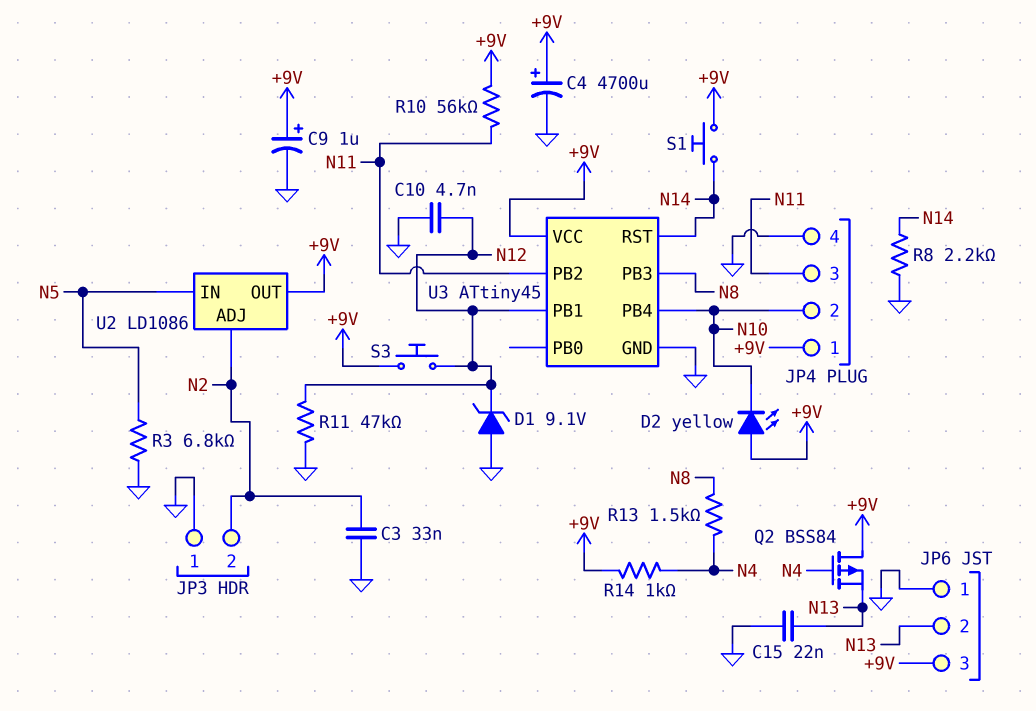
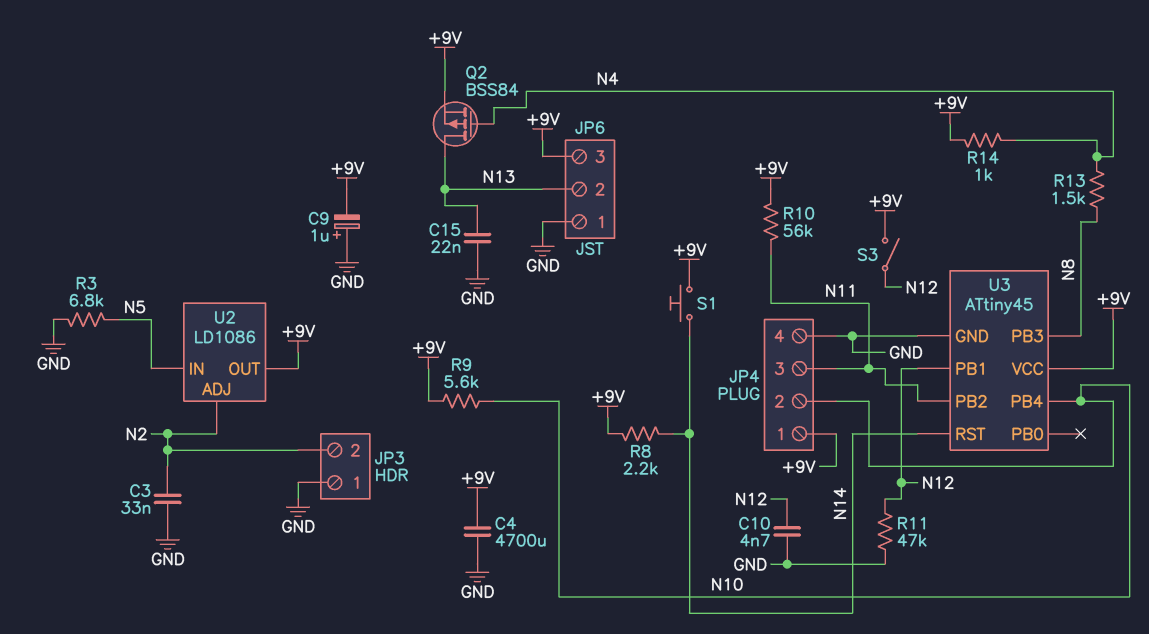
C4: 4700uF (plus +9V, minus GND) -> 4700uF (+9V, GND)
C9: 1uF (plus +9V, minus GND) -> 1uF (plus GND, minus +9V)
D1: zener 9.1V (A GND, K N12) -> none
D2: LED yellow (A +9V, K N10) -> none
Q2: PMOS BSS84 (G N4, D +9V, S N13) -> PMOS BSS84 (G N4, D N13, S +9V)
R8: 2.2k (GND, N14) -> 2.2k (+9V, N14)
R9: none -> 5.6k (+9V, N10)
S3: button (+9V, N12) -> switch (+9V, N12)

